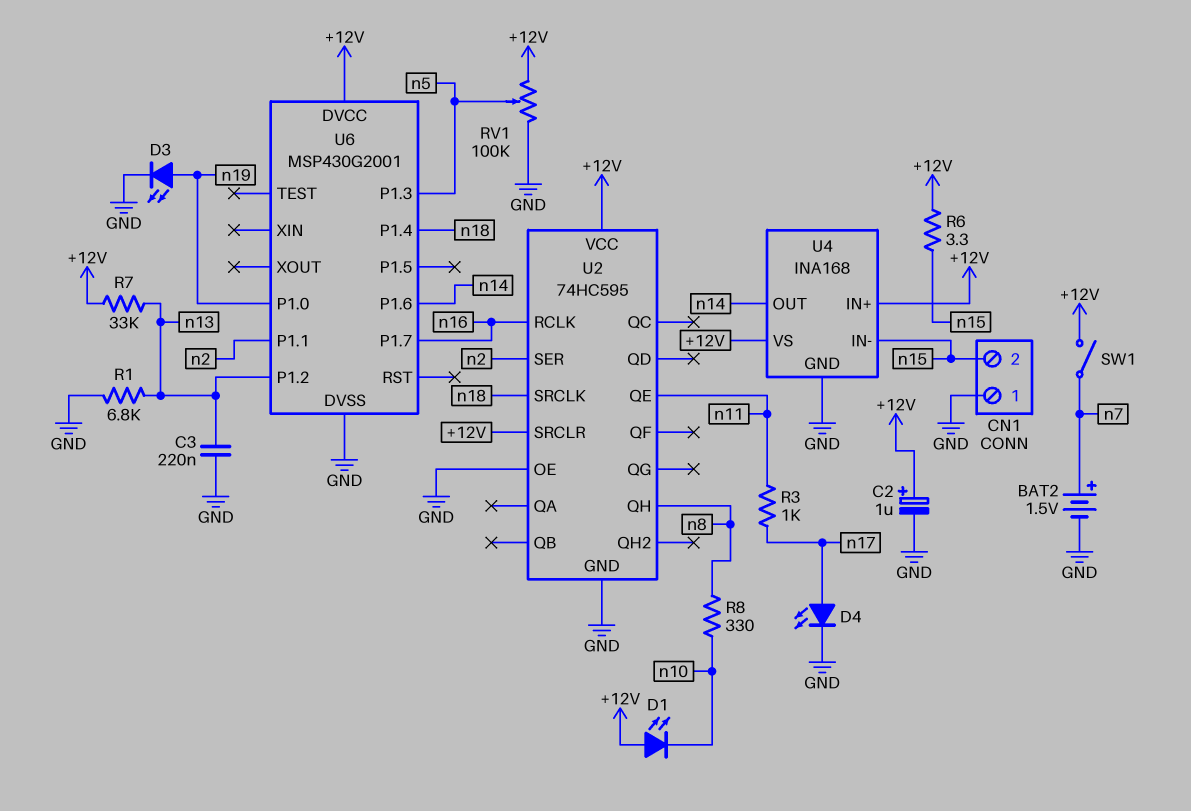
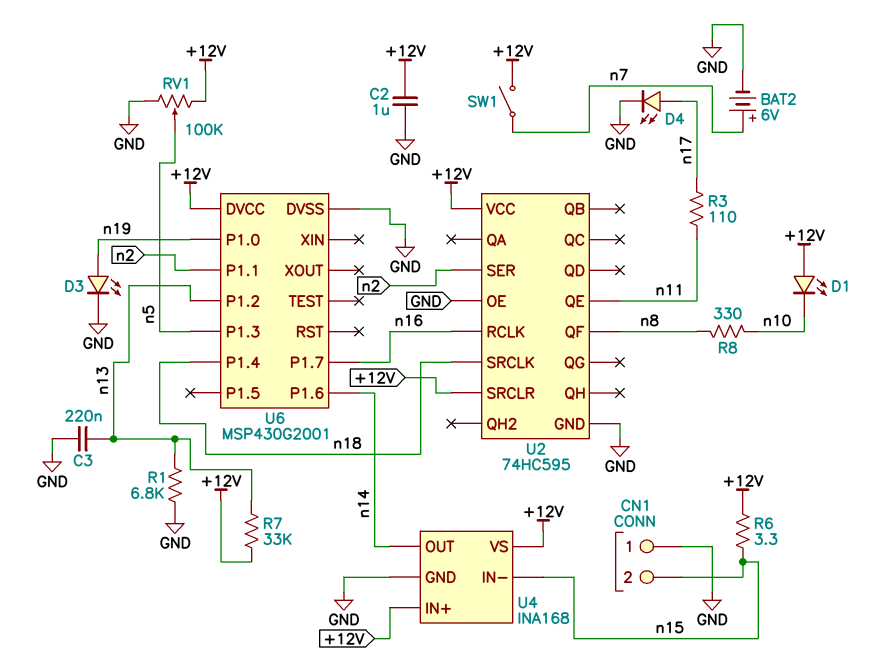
BAT2: 1.5V (plus n7, minus GND) -> 6V (plus n7, minus GND)
C2: 1uF (plus +12V, minus GND) -> 1uF (+12V, GND)
R3: 1k (n11, n17) -> 110 (n11, n17)
U2 pin QF: none -> n8
U2 pin QH: n8 -> none

